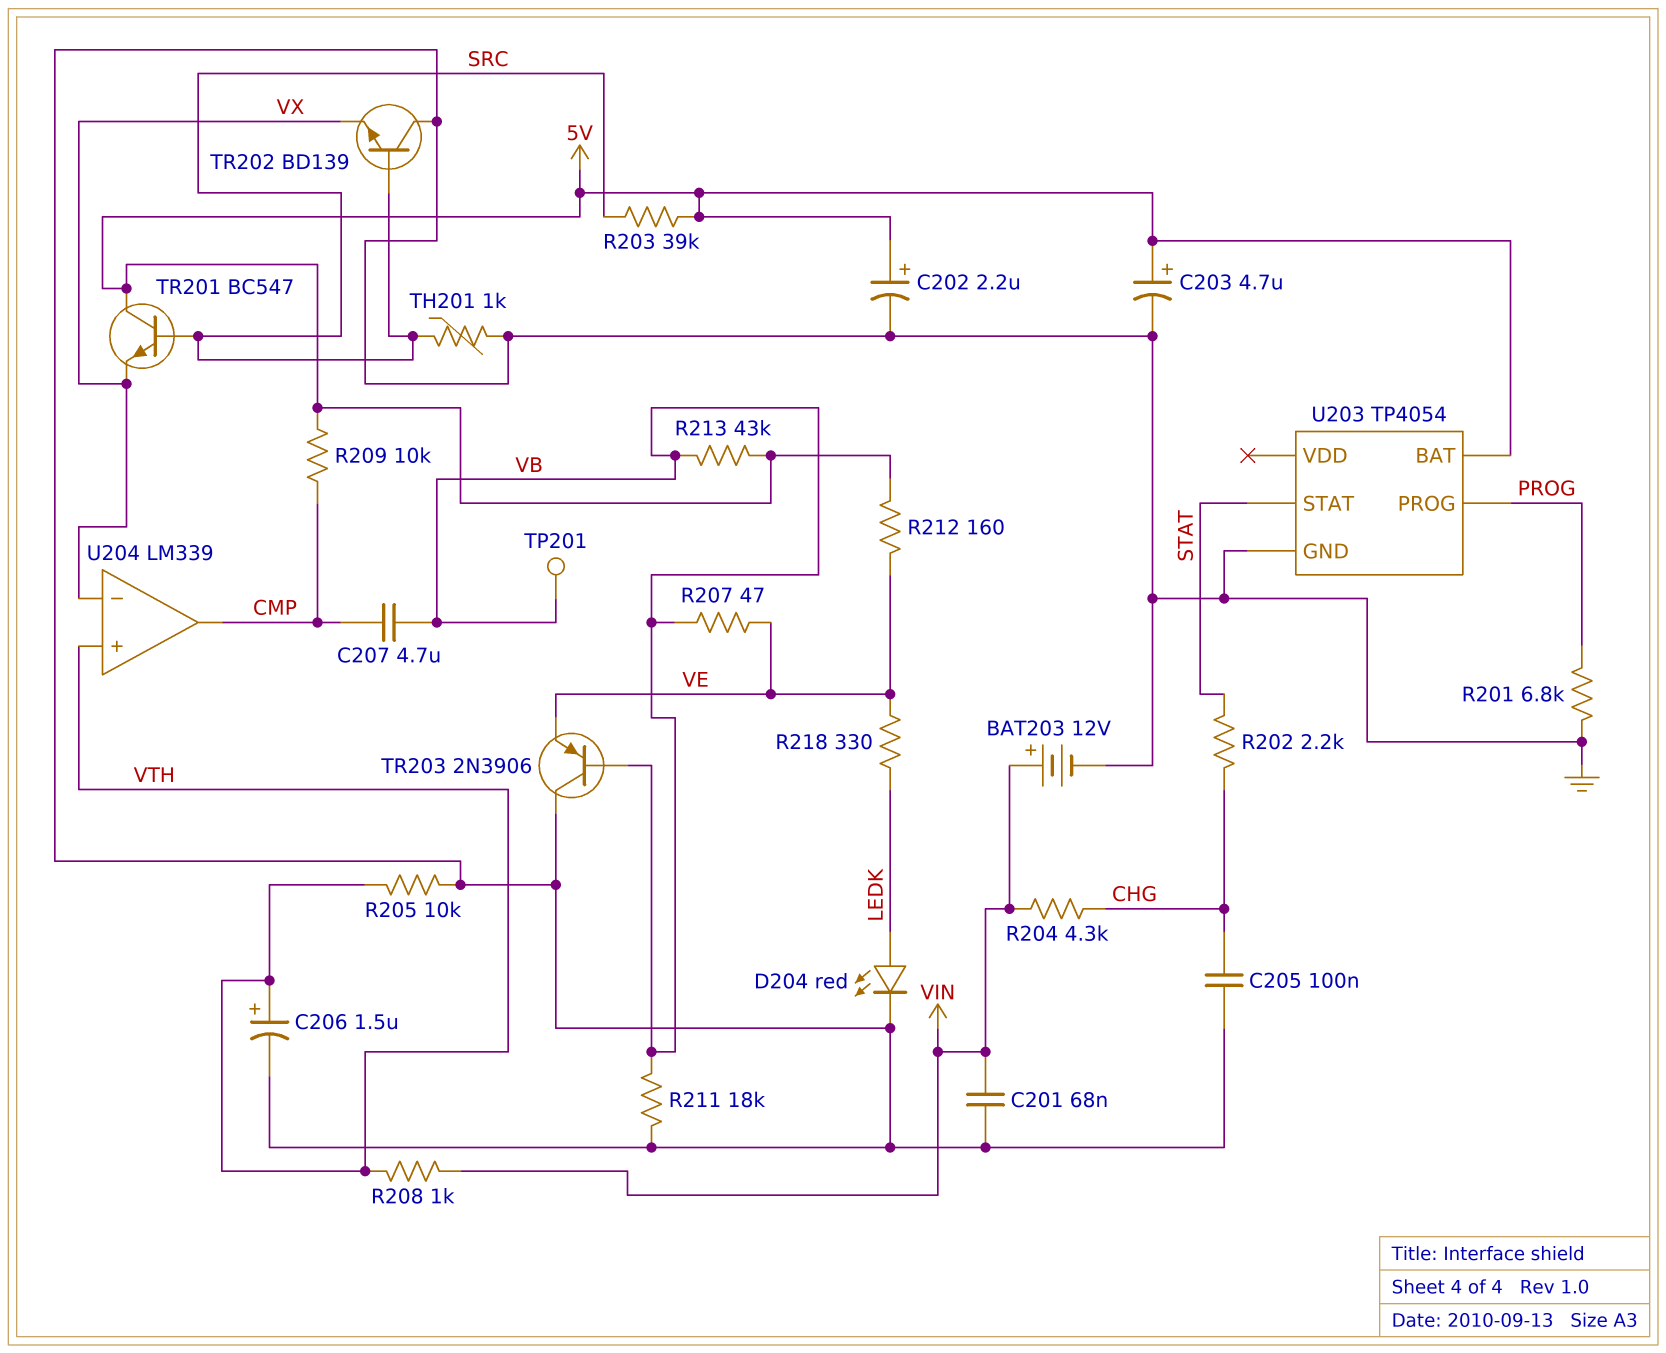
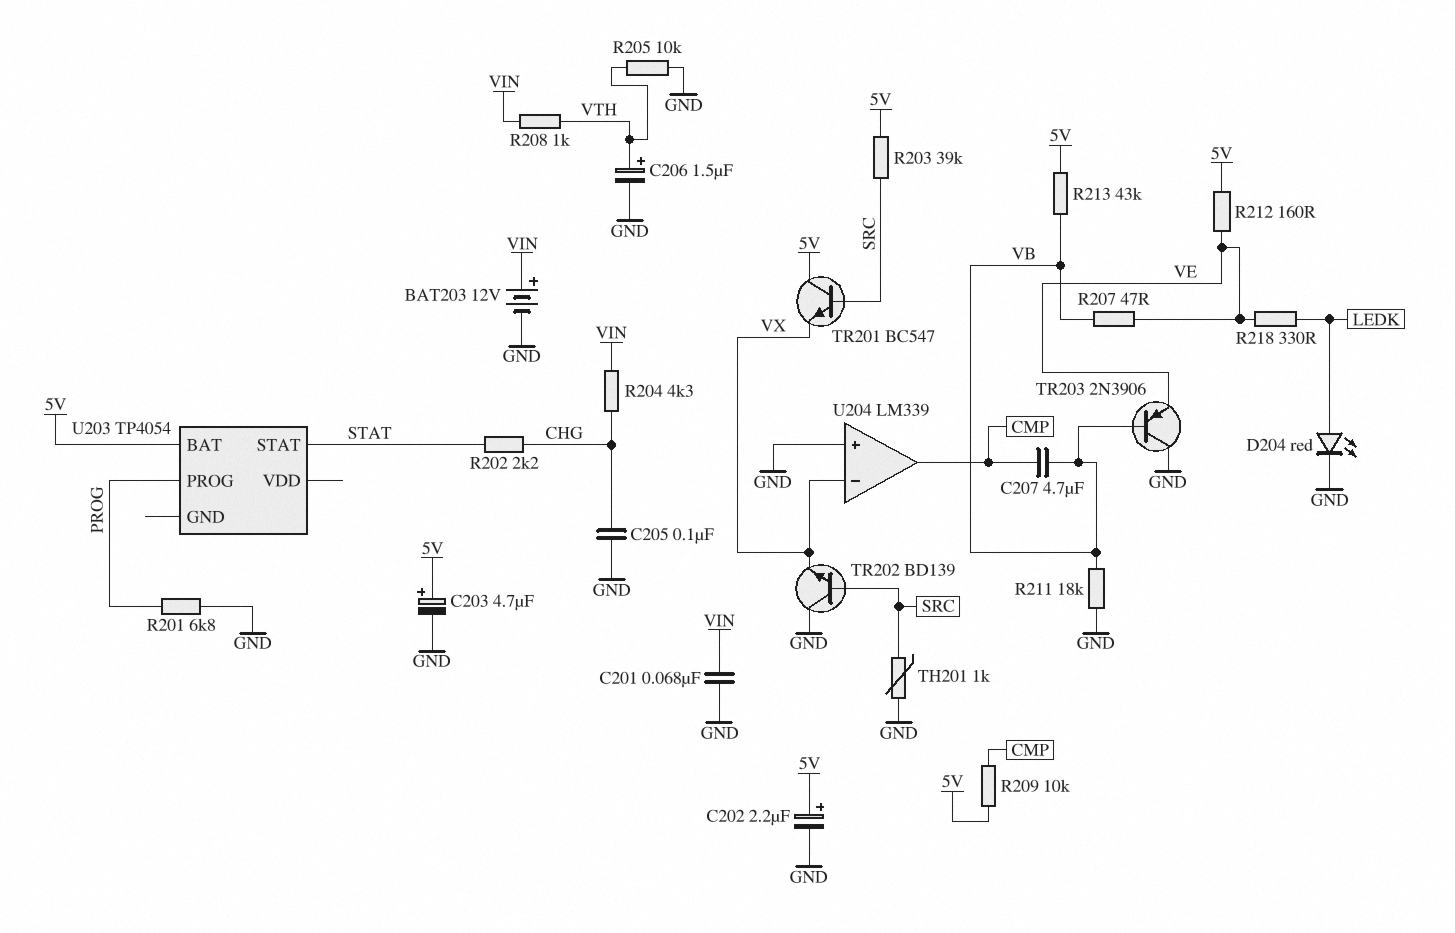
TP201: test point (VB) -> none
U203 pin GND: GND -> none
U204 pin in+: VTH -> GND

